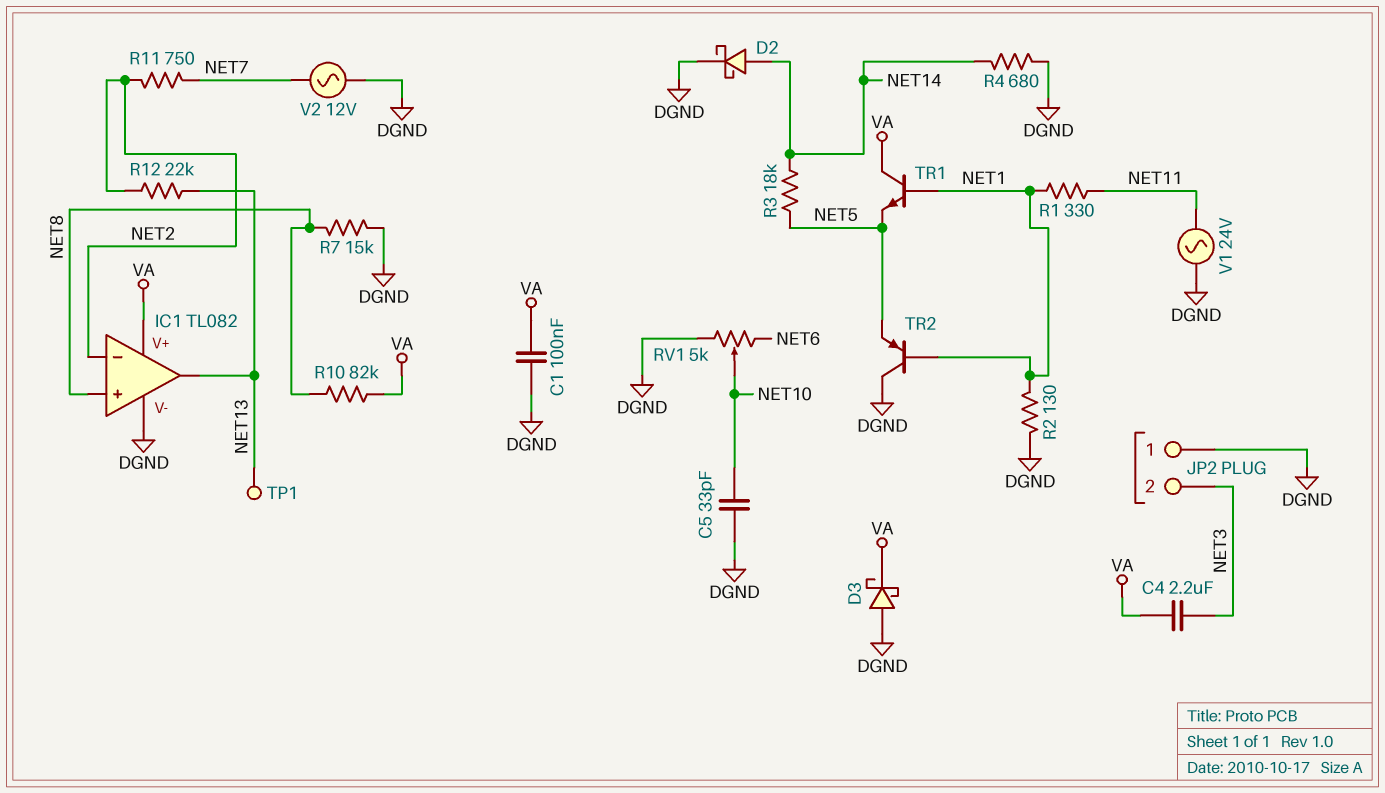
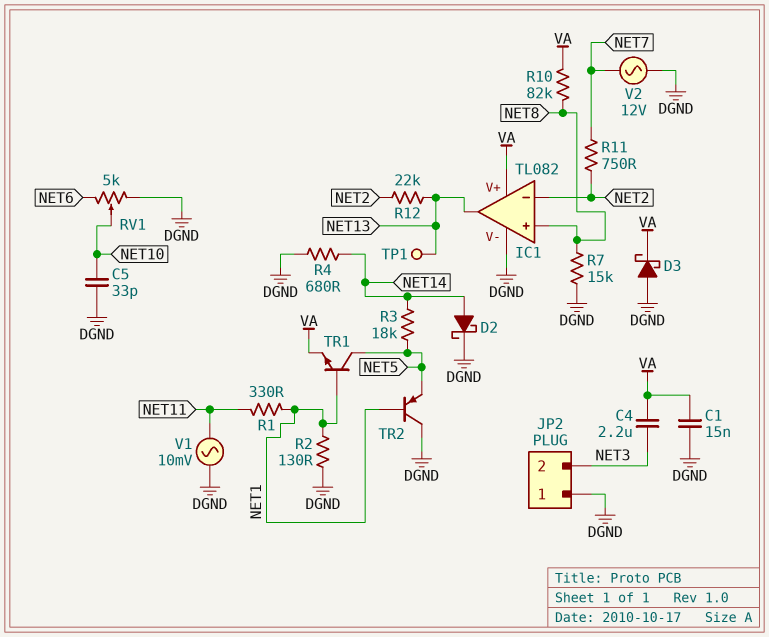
C1: 100nF (DGND, VA) -> 15nF (DGND, VA)
TR1: NPN (B NET1, C VA, E NET5) -> NPN (B NET1, C NET5, E VA)
V1: AC 24V (DGND, NET11) -> AC 10mV (DGND, NET11)

